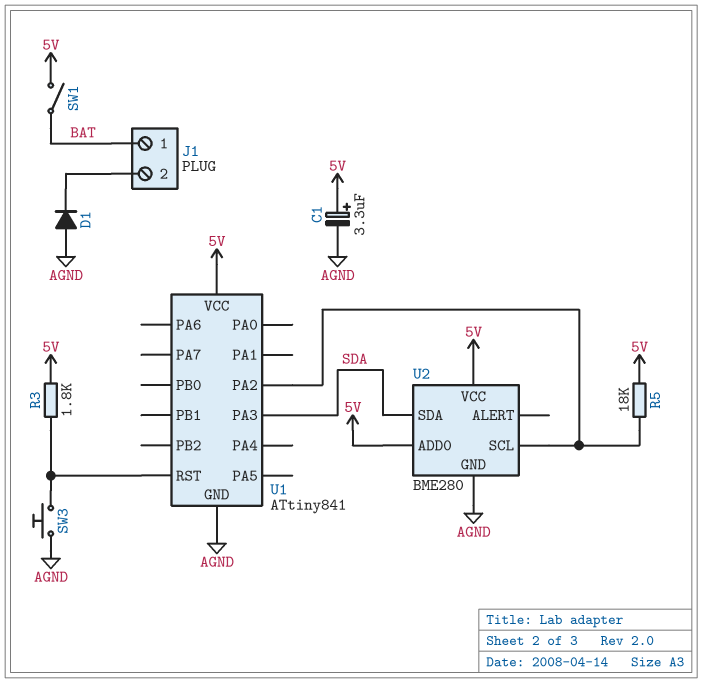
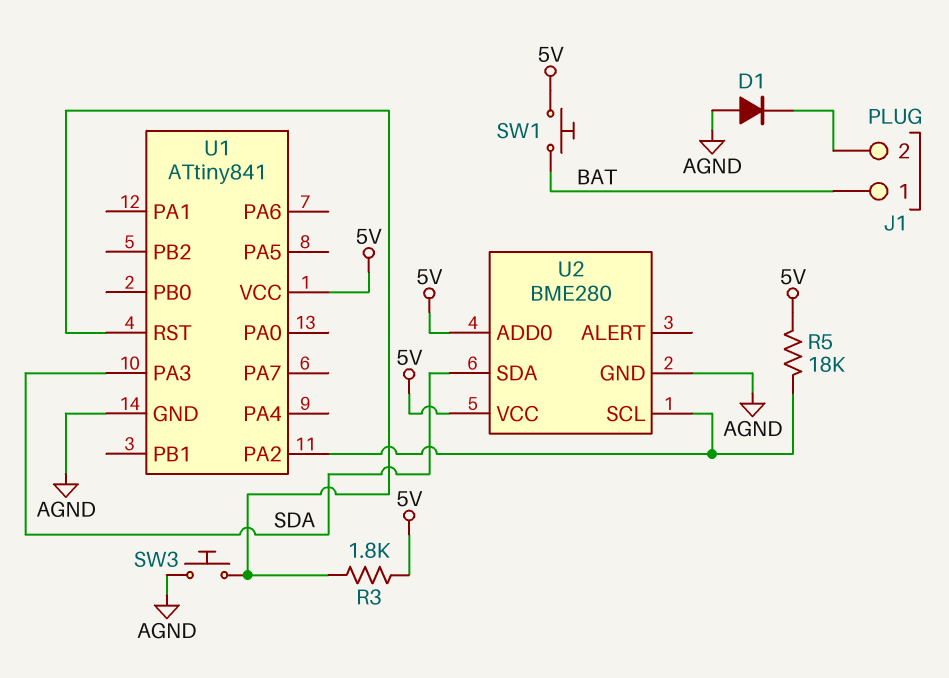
C1: 3.3uF (plus 5V, minus AGND) -> none
SW1: switch (5V, BAT) -> button (5V, BAT)

